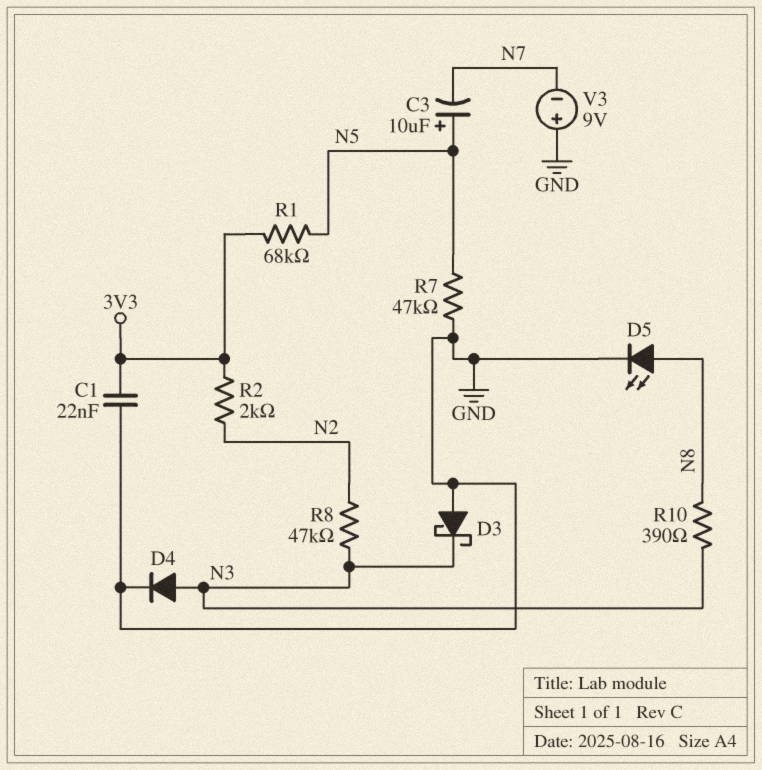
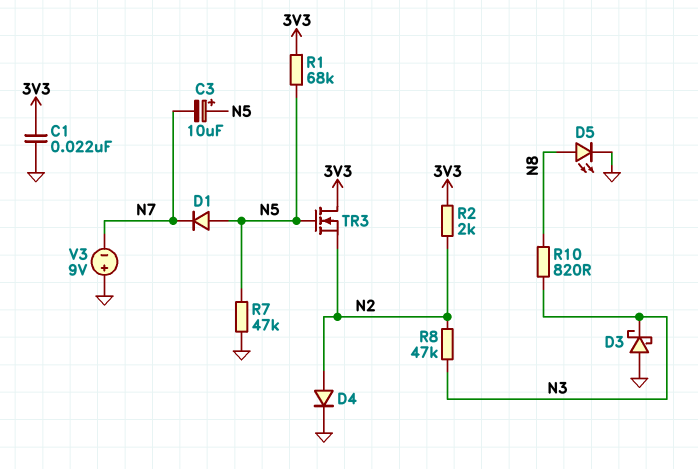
D1: none -> diode (A N5, K N7)
D4: diode (A N3, K GND) -> diode (A N2, K GND)
R10: 390 (N3, N8) -> 820 (N3, N8)
TR3: none -> NMOS (G N5, D 3V3, S N2)

